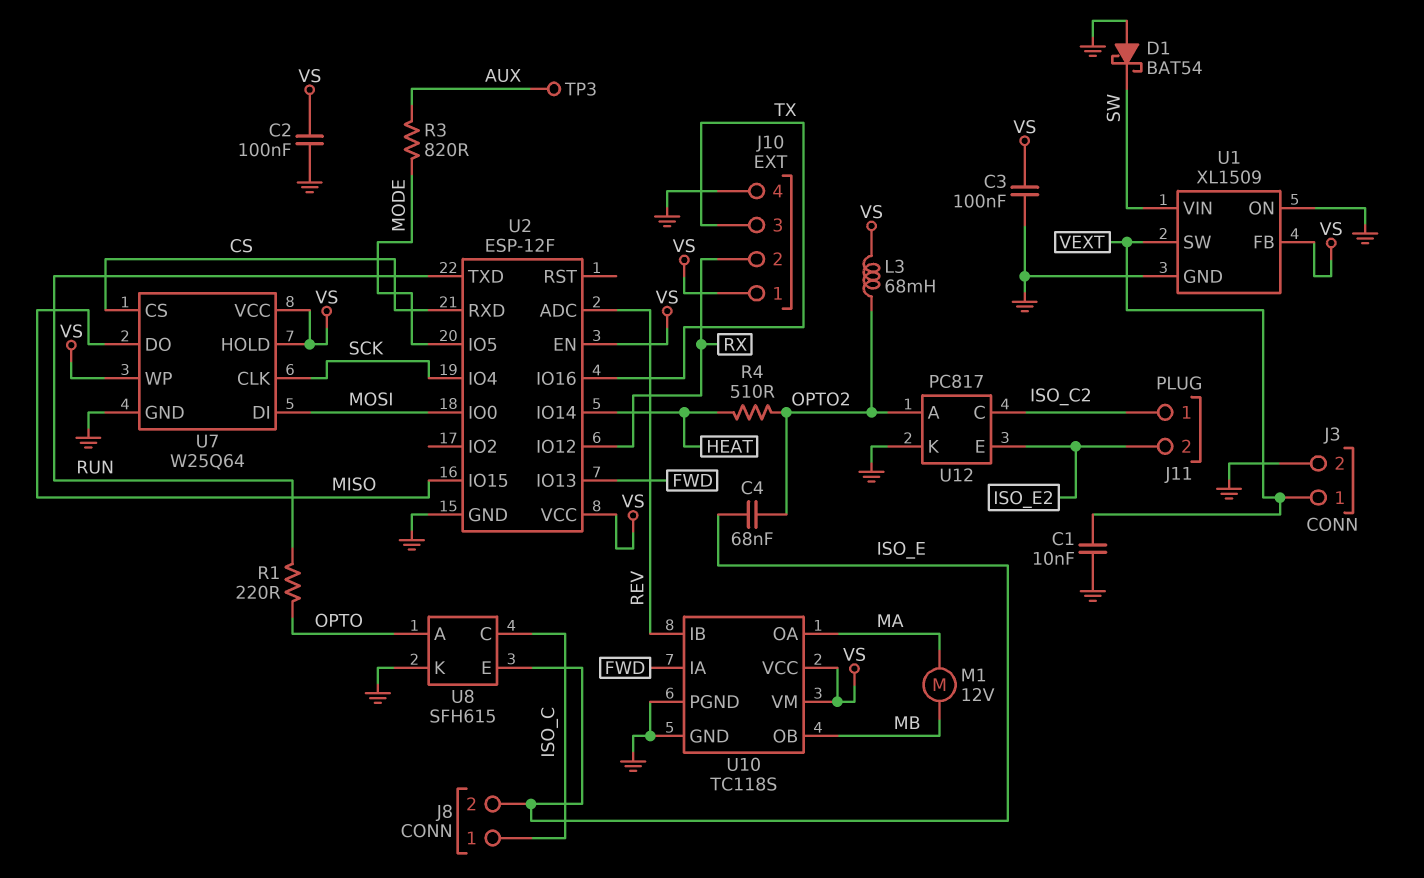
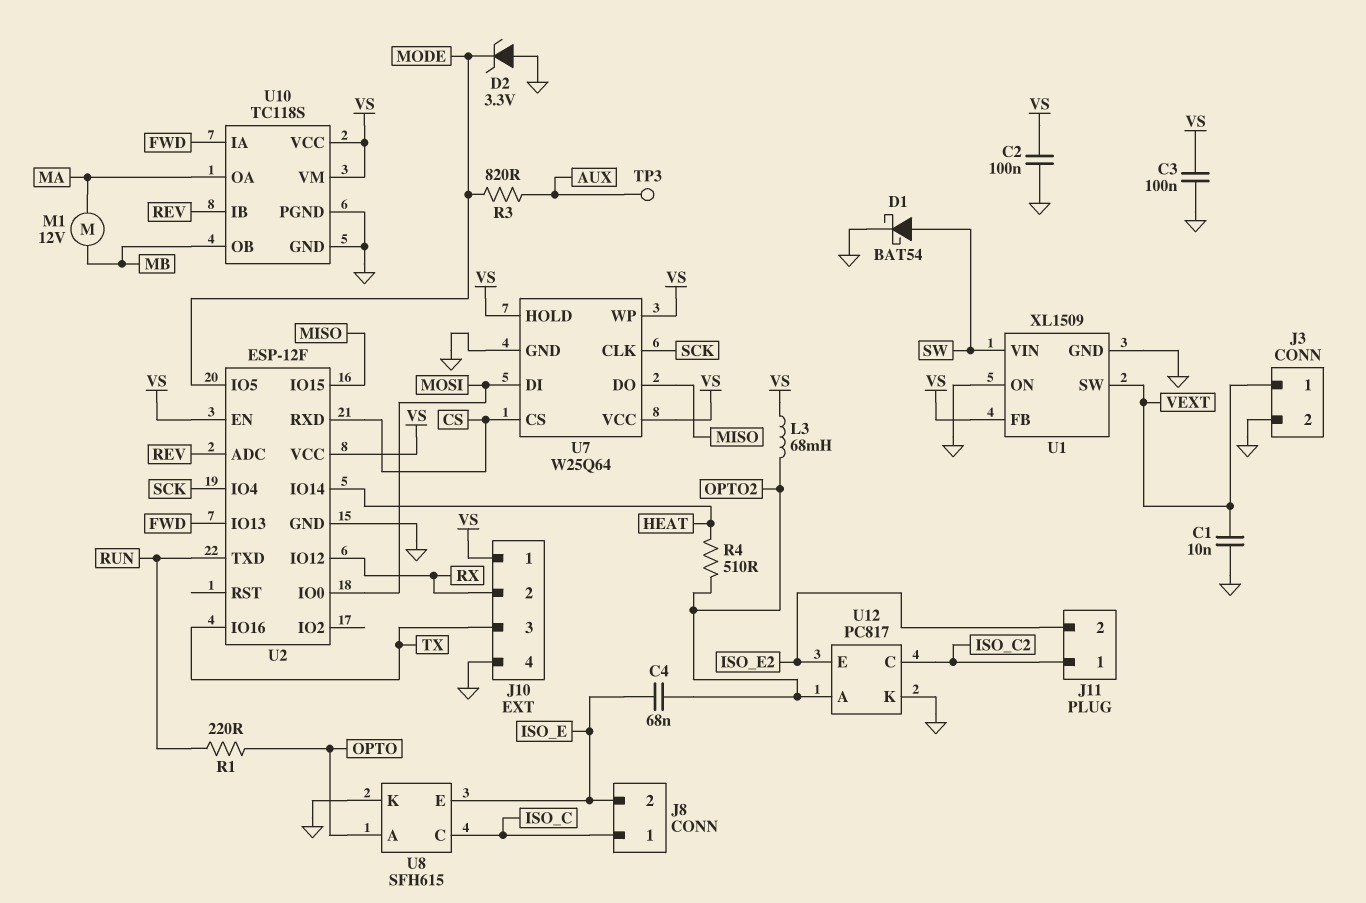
D1: schottky BAT54 (A GND, K SW) -> schottky BAT54 (A SW, K GND)
D2: none -> zener 3.3V (A GND, K MODE)

